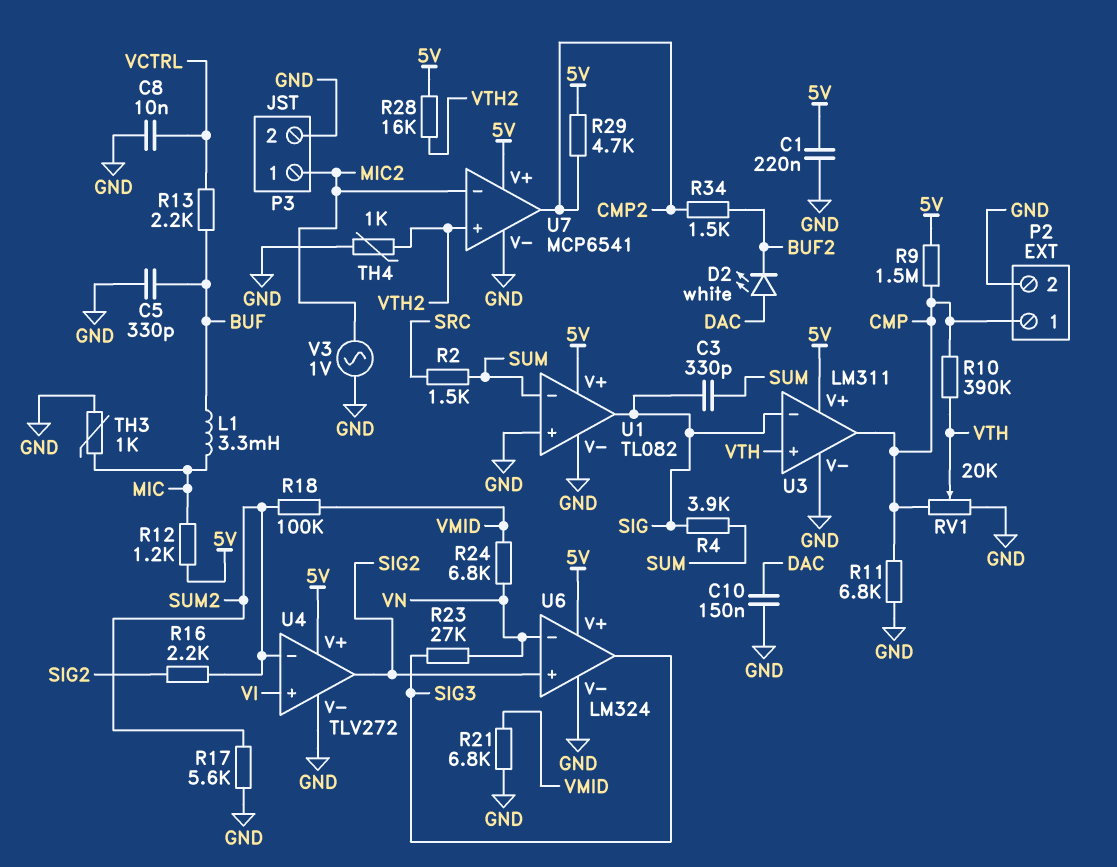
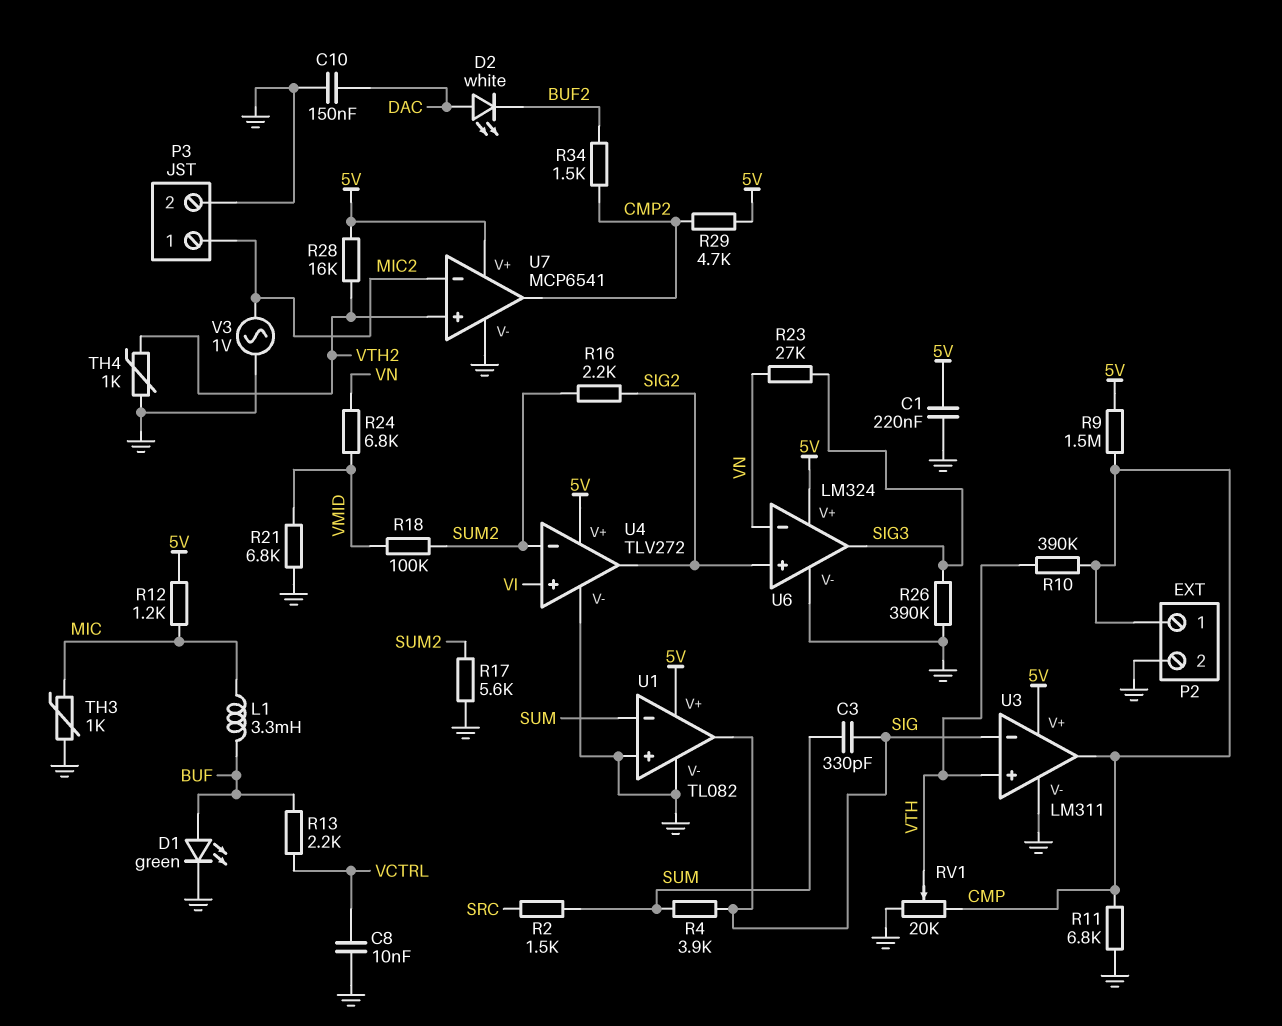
C5: 330pF (BUF, GND) -> none
D1: none -> LED green (A BUF, K GND)
R26: none -> 390k (GND, SIG3)

